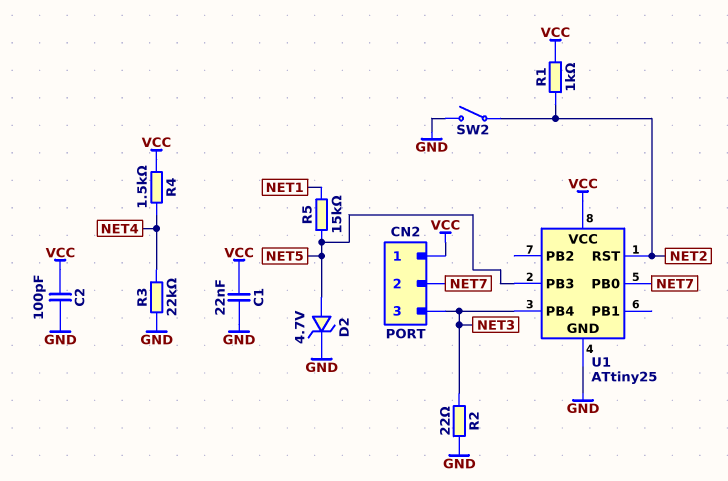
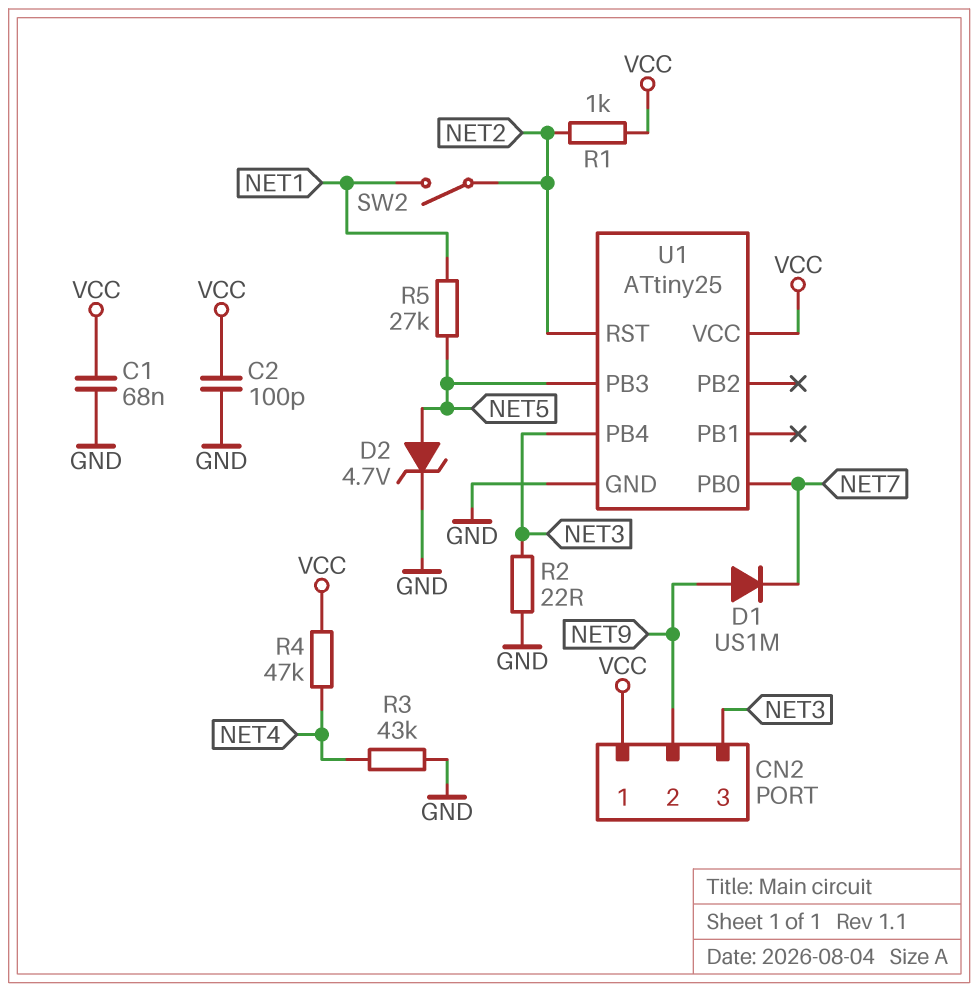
C1: 22nF (GND, VCC) -> 68nF (GND, VCC)
CN2 pin 2: NET7 -> NET9
D1: none -> diode US1M (A NET9, K NET7)
R3: 22k (GND, NET4) -> 43k (GND, NET4)
R4: 1.5k (NET4, VCC) -> 47k (NET4, VCC)
R5: 15k (NET1, NET5) -> 27k (NET1, NET5)
SW2: switch (GND, NET2) -> switch (NET1, NET2)

